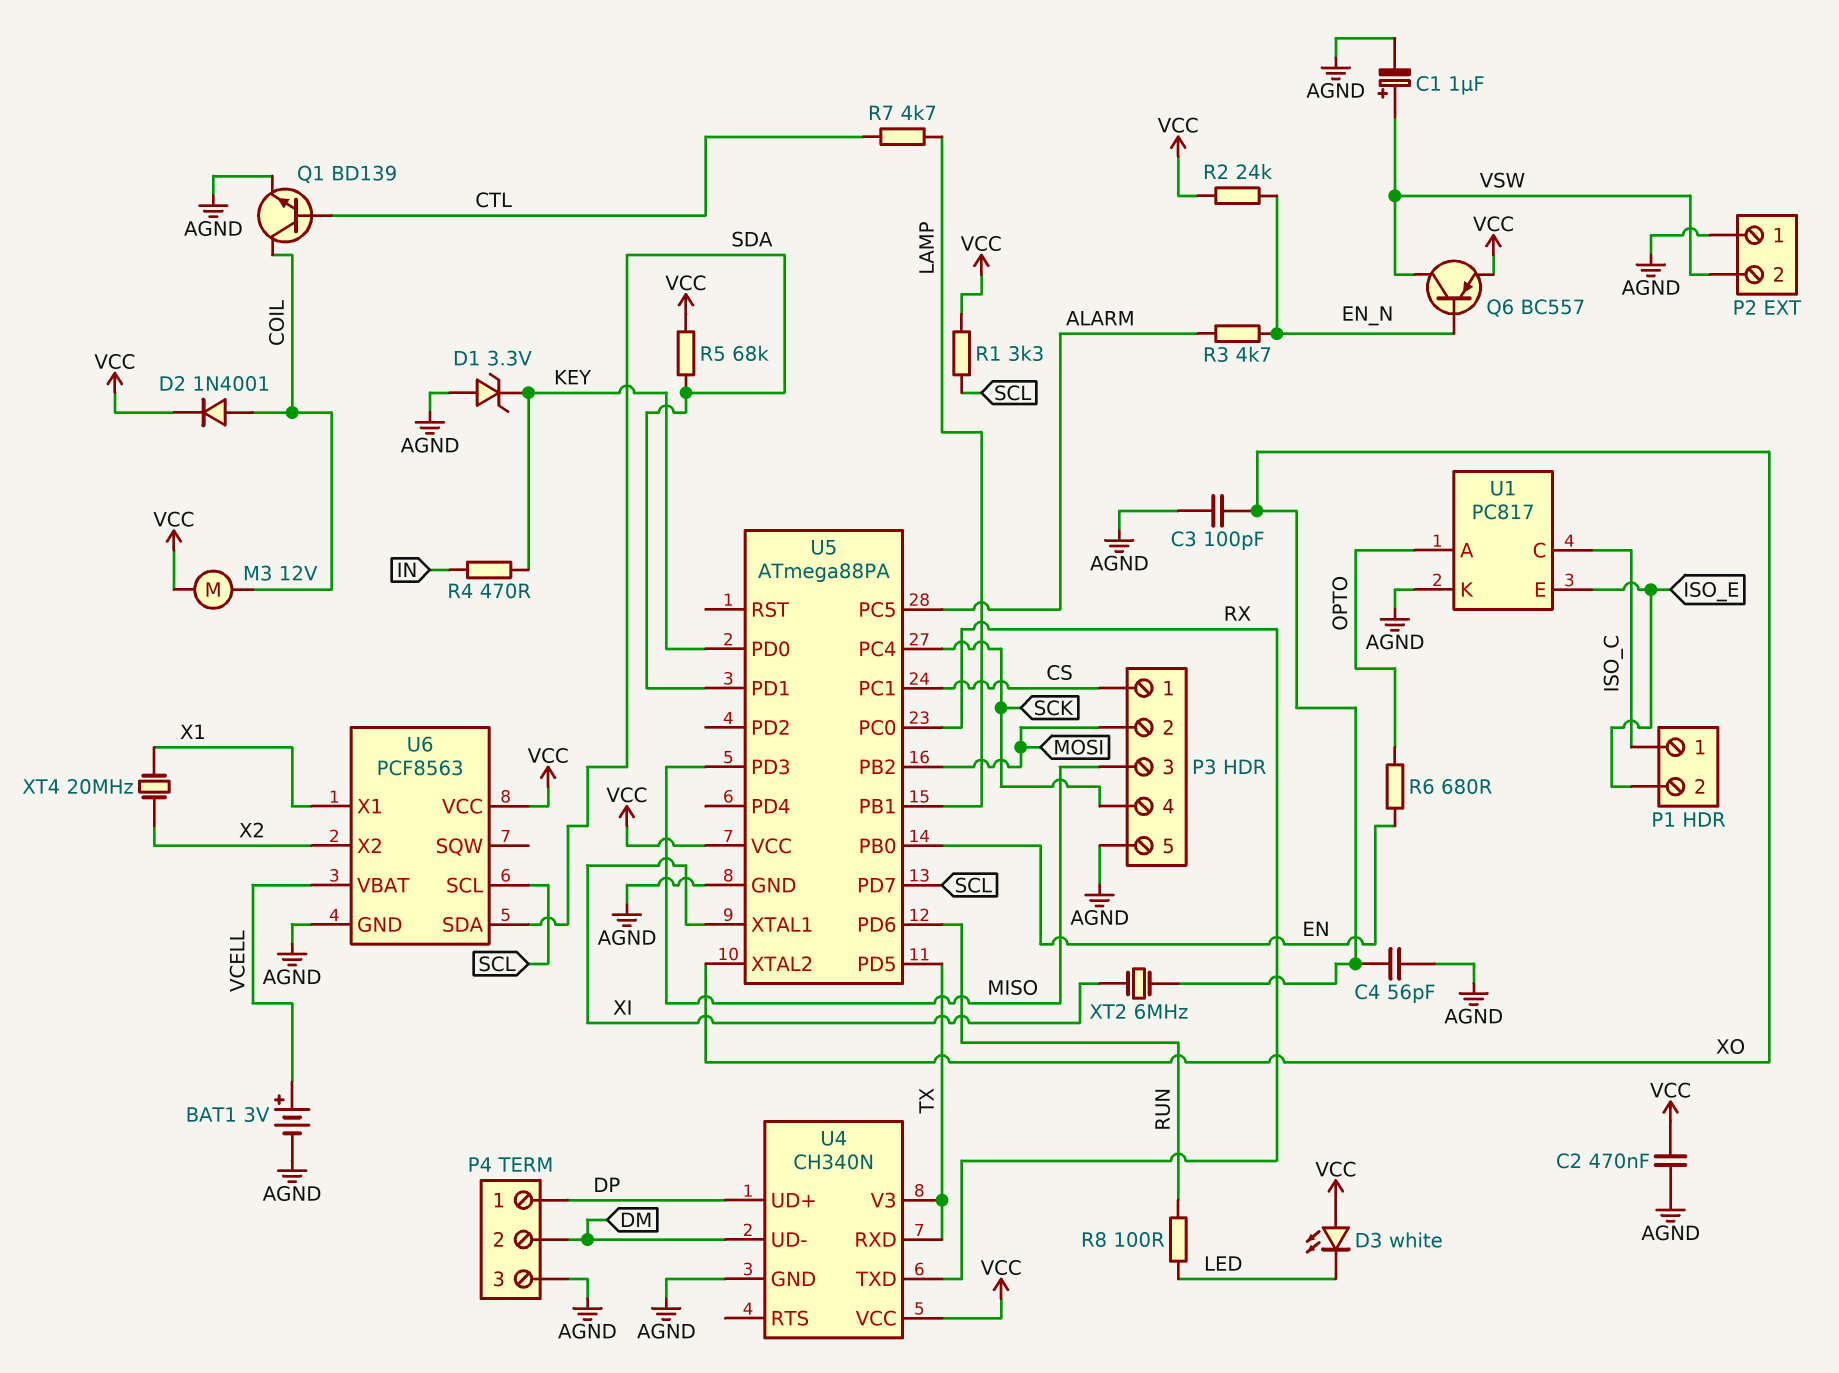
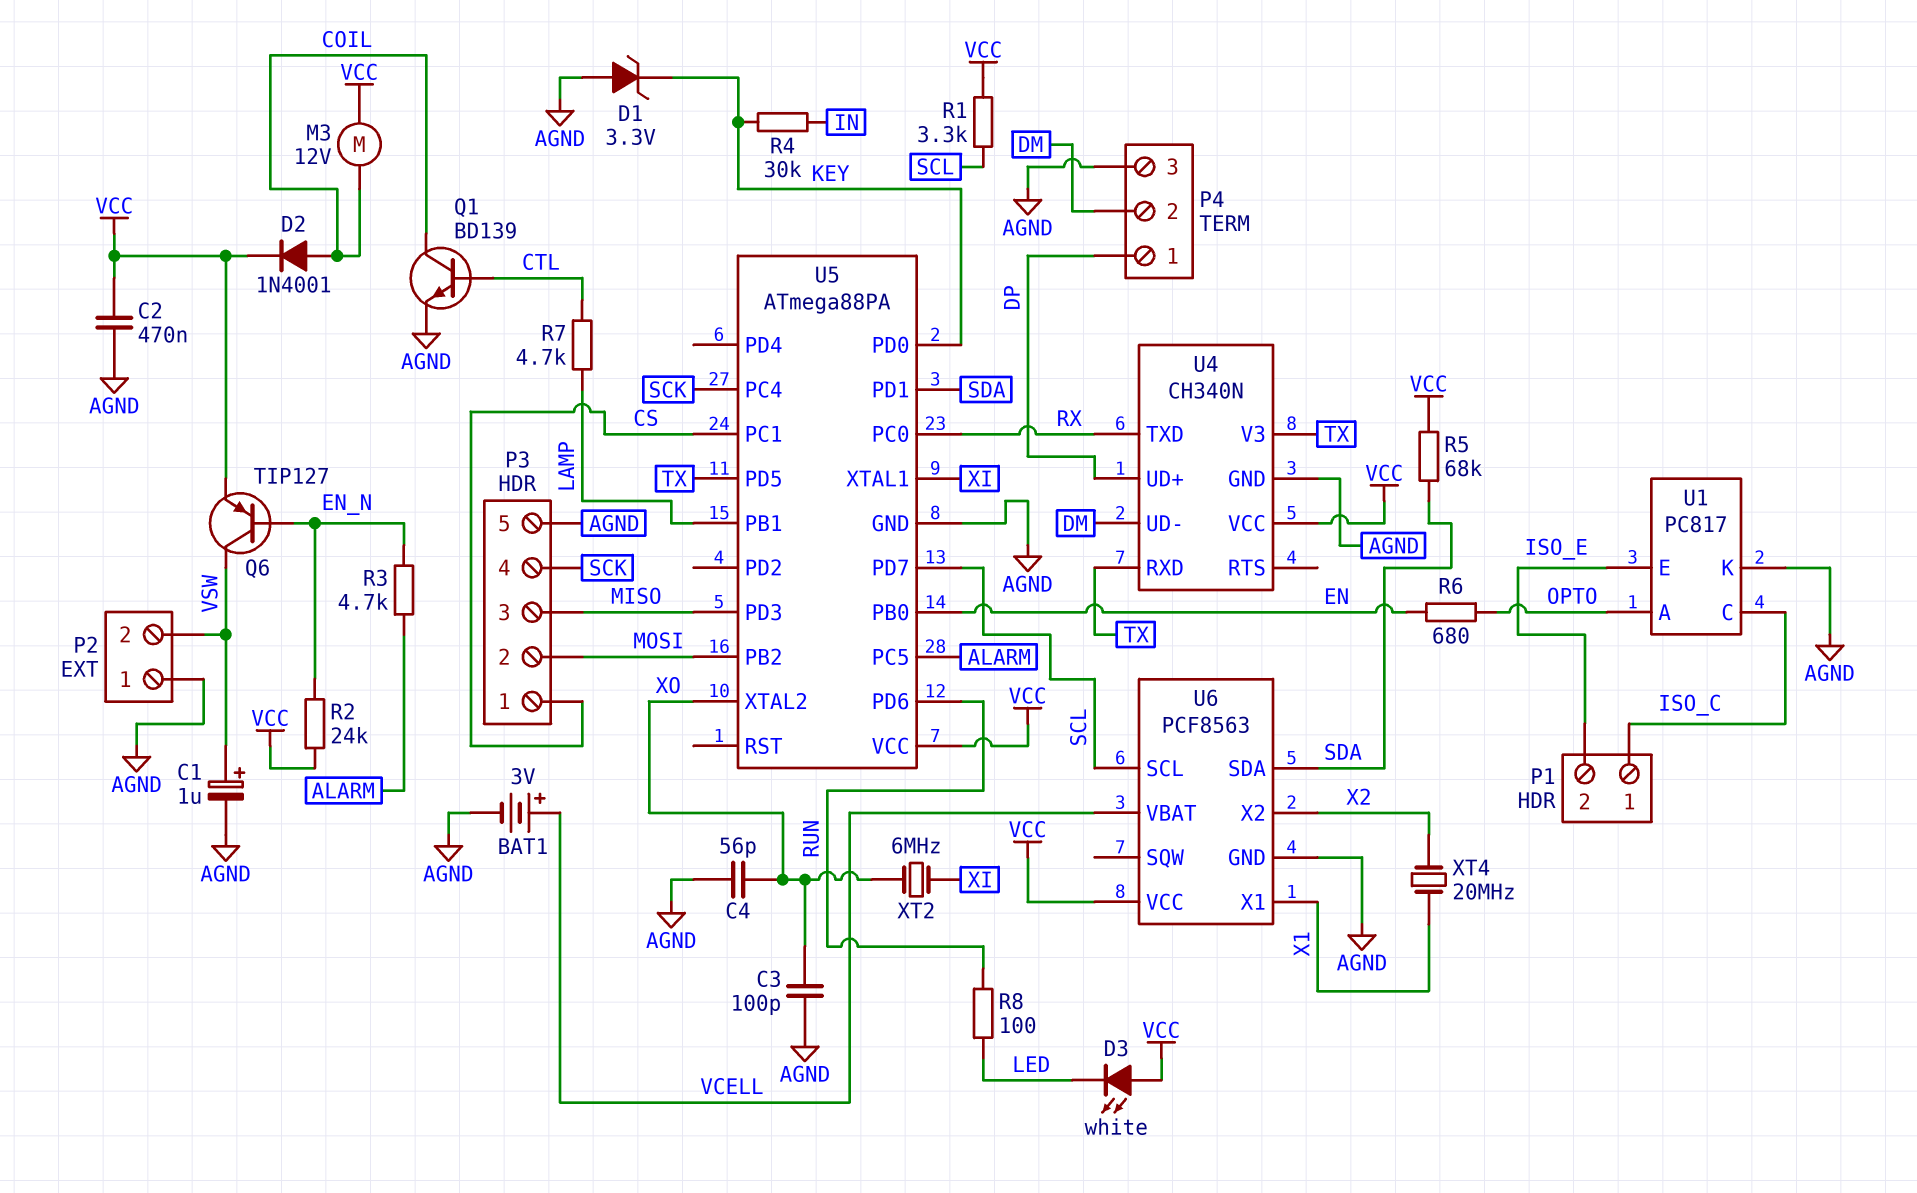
Q6: PNP BC557 (B EN_N, C VSW, E VCC) -> PNP TIP127 (B EN_N, C VSW, E VCC)
R4: 470 (IN, KEY) -> 30k (IN, KEY)

